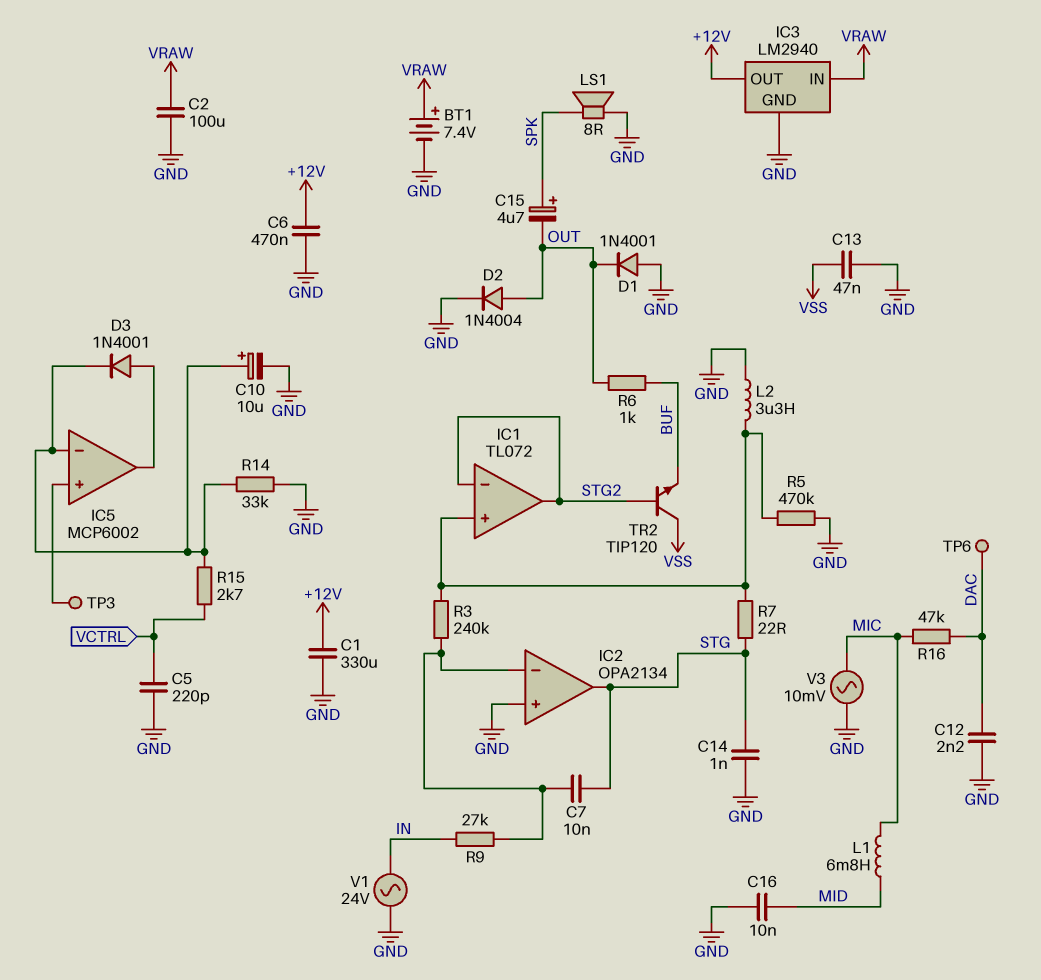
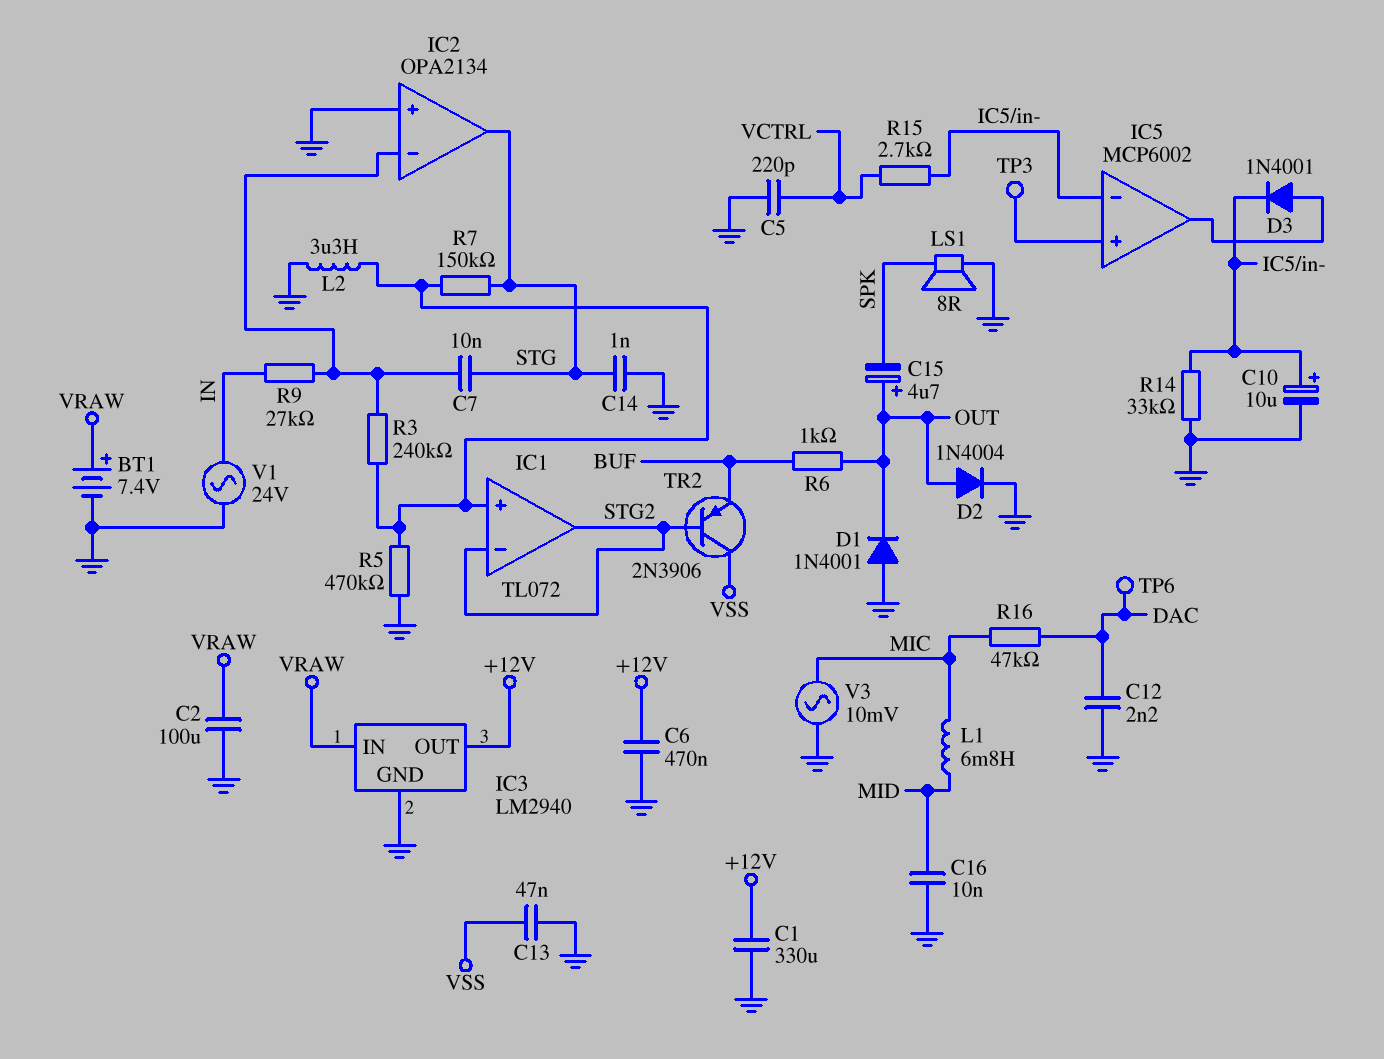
C15: 4.7uF (plus SPK, minus OUT) -> 4.7uF (plus OUT, minus SPK)
R7: 22 (IC1/in+, STG) -> 150k (IC1/in+, STG)
TR2: NPN TIP120 (B STG2, C VSS, E BUF) -> PNP 2N3906 (B STG2, C VSS, E BUF)

